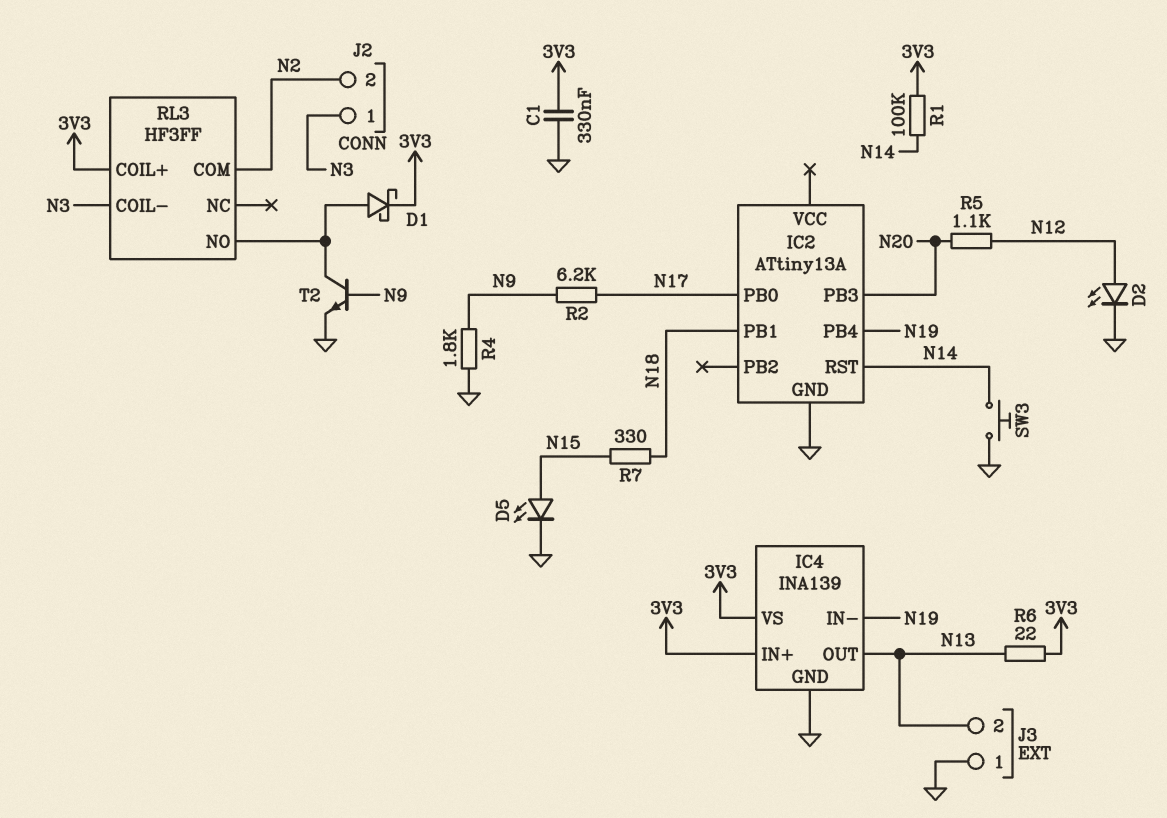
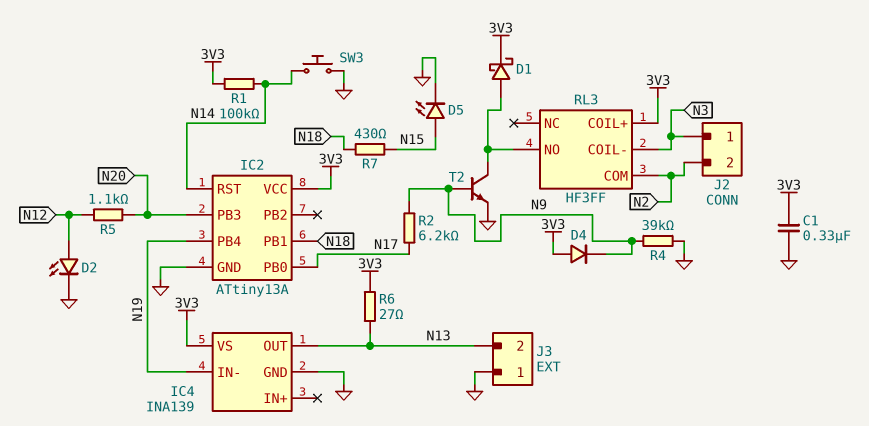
D4: none -> diode (A 3V3, K N9)
IC2 pin VCC: none -> 3V3
IC4 pin IN+: 3V3 -> none
R4: 1.8k (GND, N9) -> 39k (GND, N9)
R6: 22 (3V3, N13) -> 27 (3V3, N13)
R7: 330 (N15, N18) -> 430 (N15, N18)

